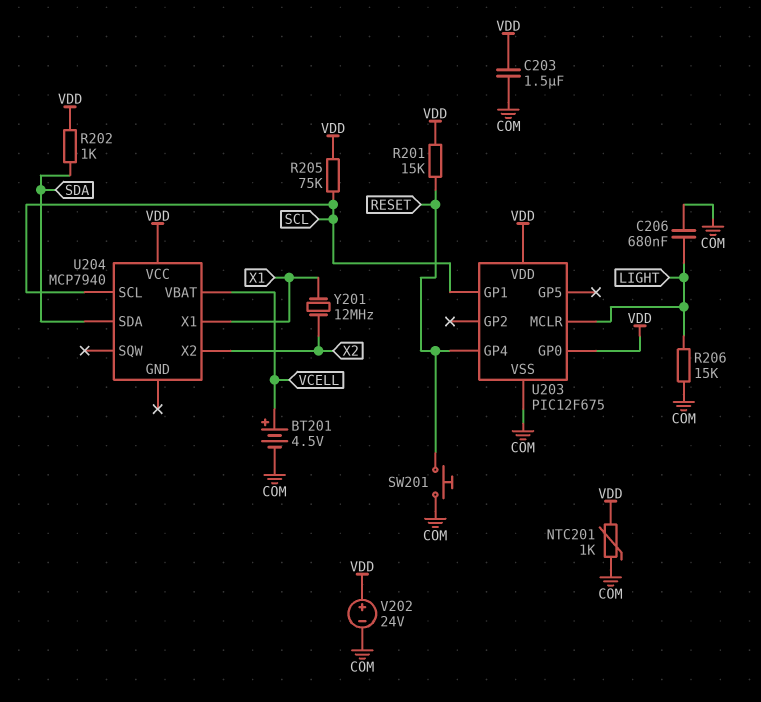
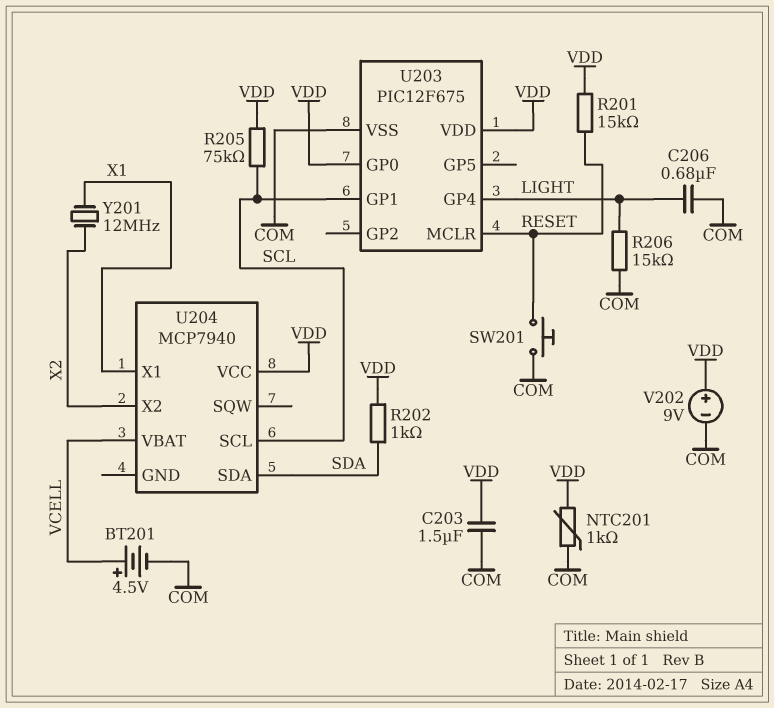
U203 pin GP4: RESET -> LIGHT
U203 pin MCLR: LIGHT -> RESET
V202: 24V (plus VDD, minus COM) -> 9V (plus VDD, minus COM)

